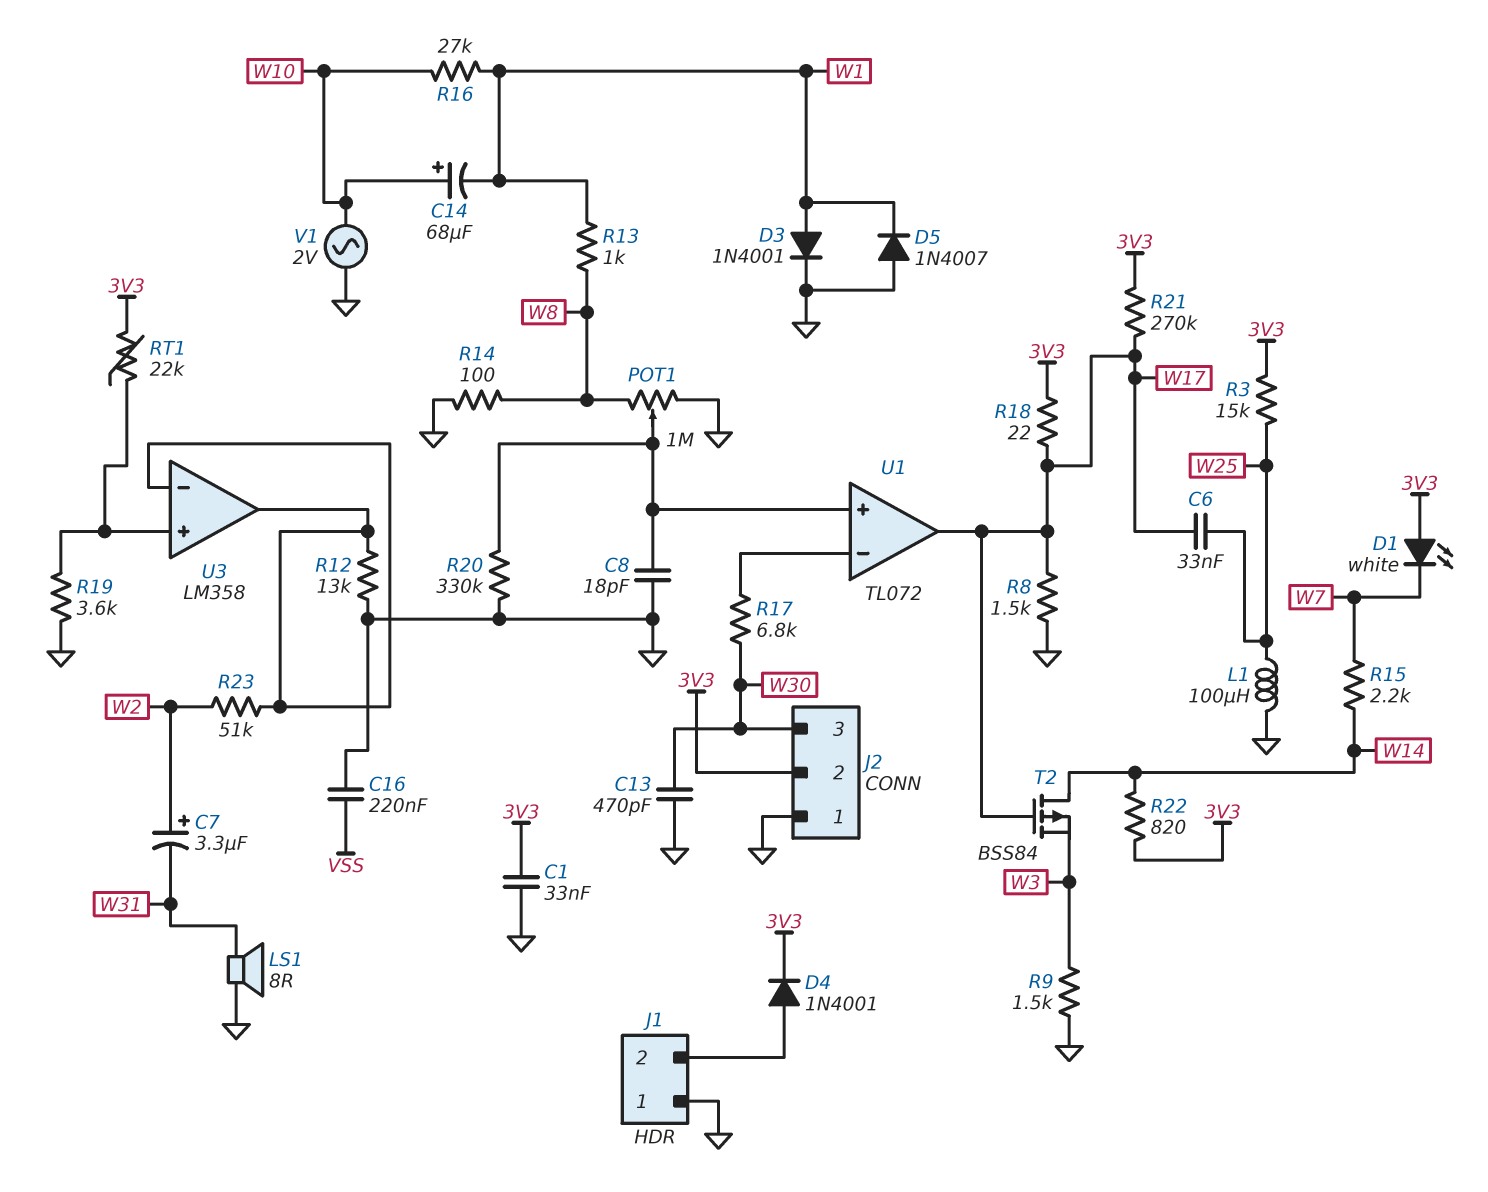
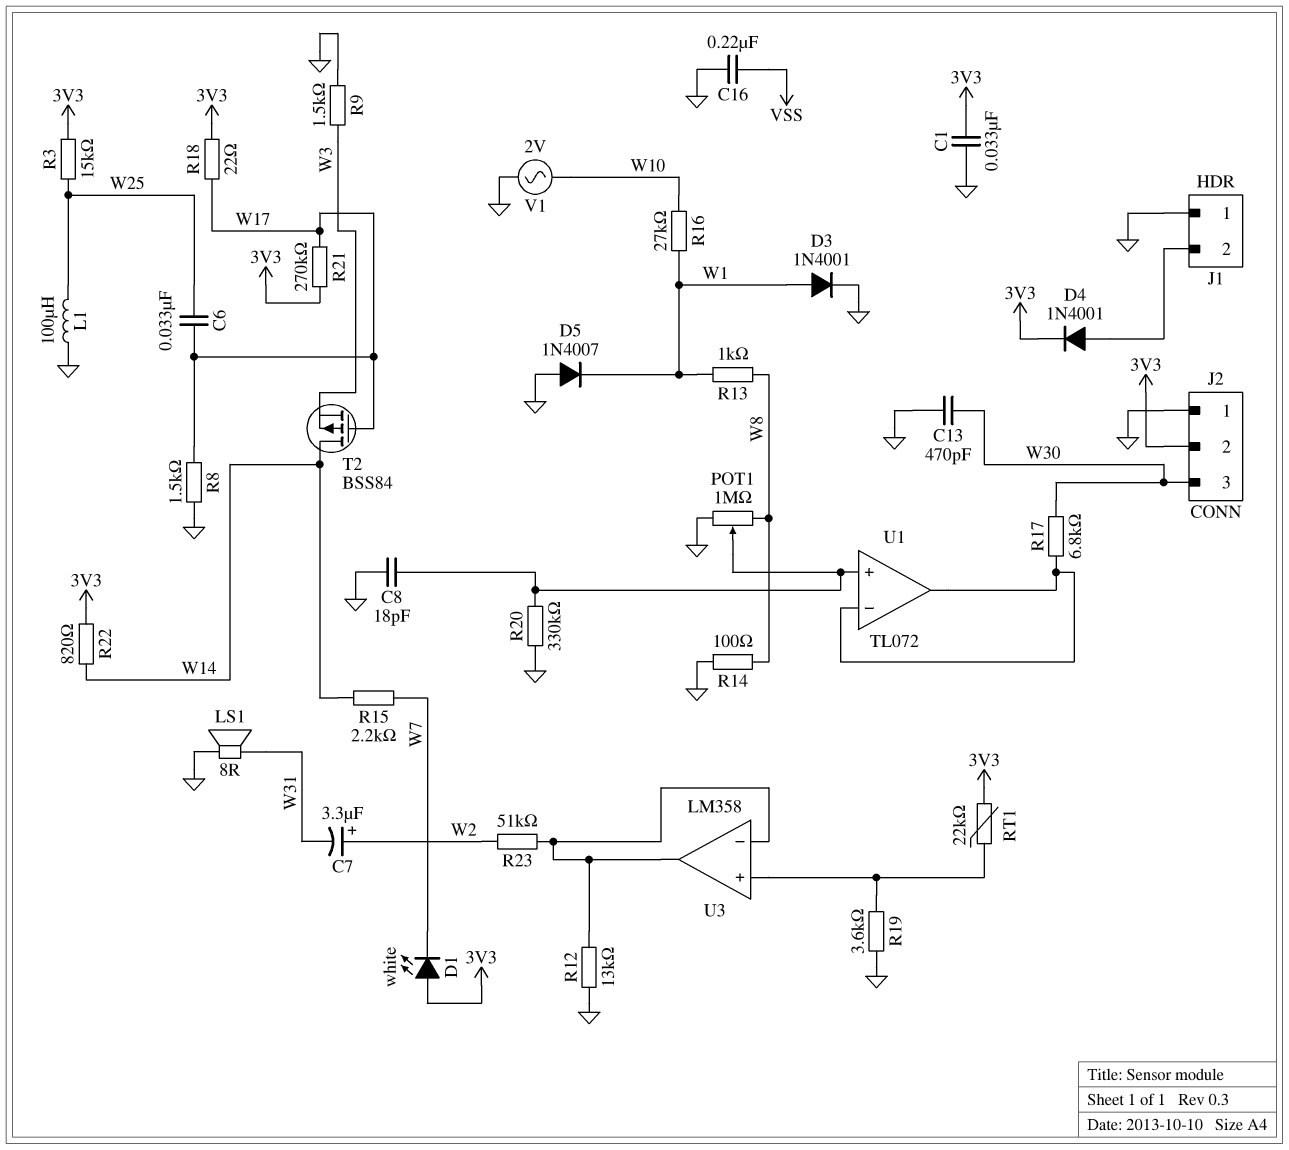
C14: 68uF (plus W10, minus W1) -> none
U1 pin out: W17 -> U1/in-

